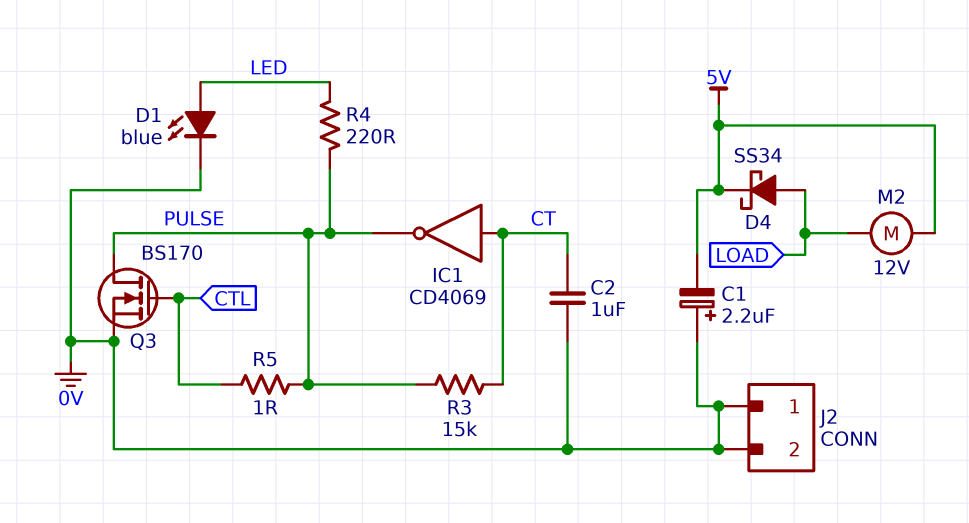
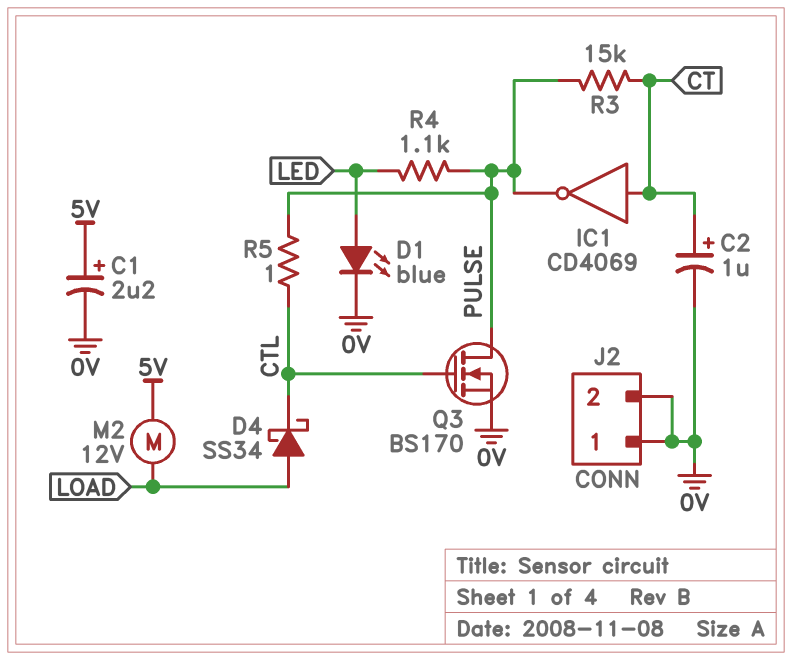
C1: 2.2uF (plus 0V, minus 5V) -> 2.2uF (plus 5V, minus 0V)
C2: 1uF (0V, CT) -> 1uF (plus CT, minus 0V)
D4: schottky SS34 (A LOAD, K 5V) -> schottky SS34 (A LOAD, K CTL)
R4: 220 (LED, PULSE) -> 1.1k (LED, PULSE)

